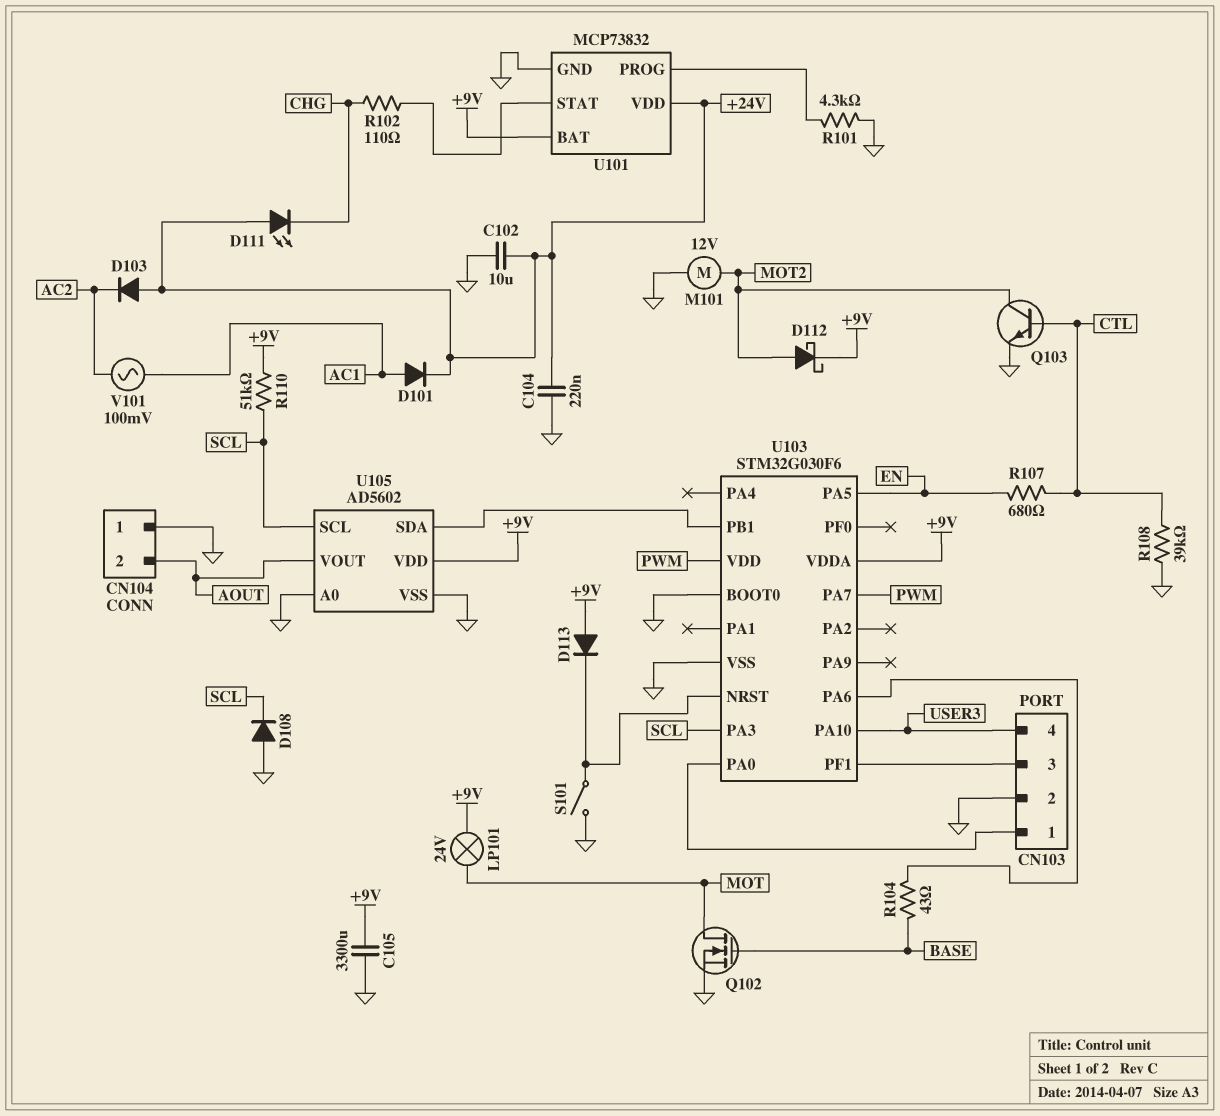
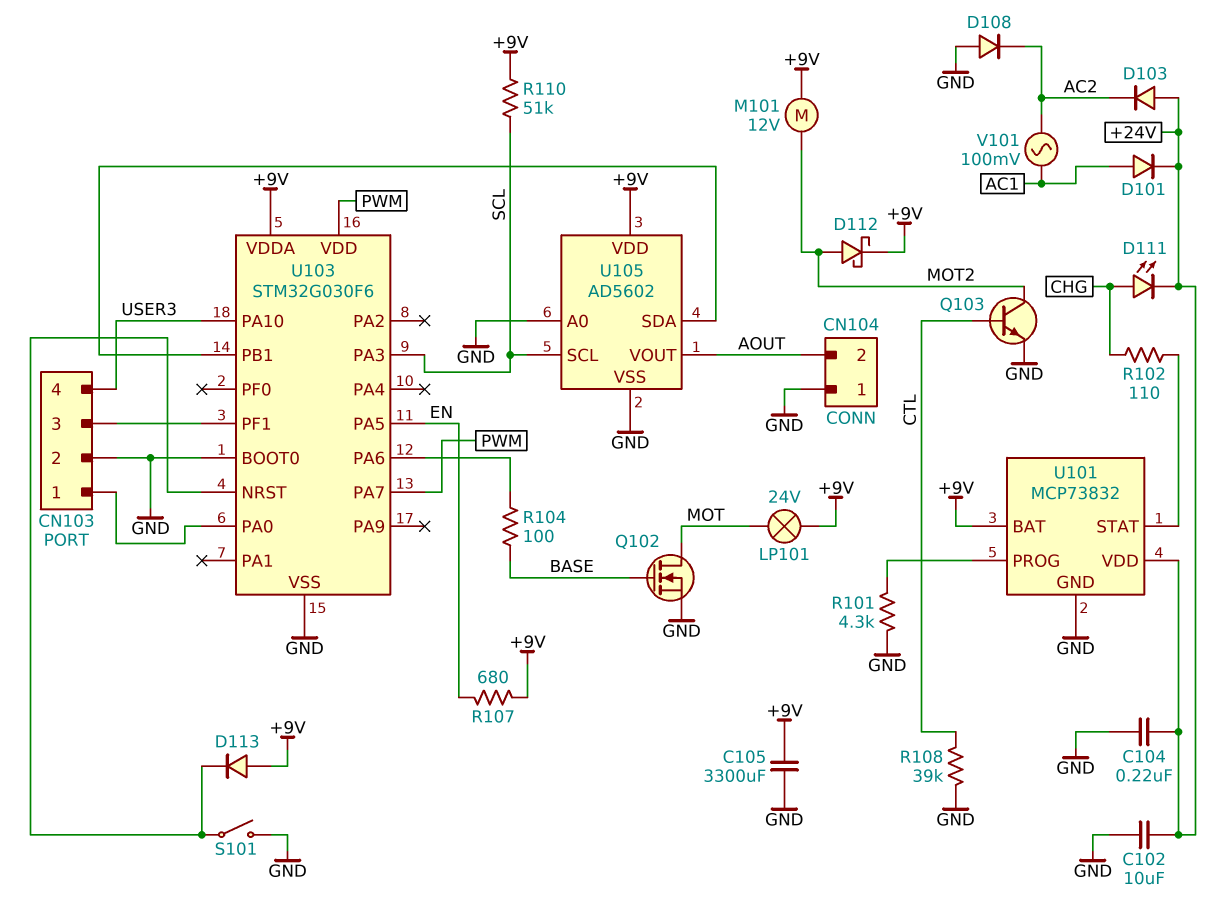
D108: diode (A GND, K SCL) -> diode (A GND, K AC2)
D111: LED (A +24V, K CHG) -> LED (A CHG, K +24V)
M101: motor 12V (GND, MOT2) -> motor 12V (+9V, MOT2)
R104: 43 (BASE, U103/PA6) -> 100 (BASE, U103/PA6)
R107: 680 (CTL, EN) -> 680 (+9V, EN)

